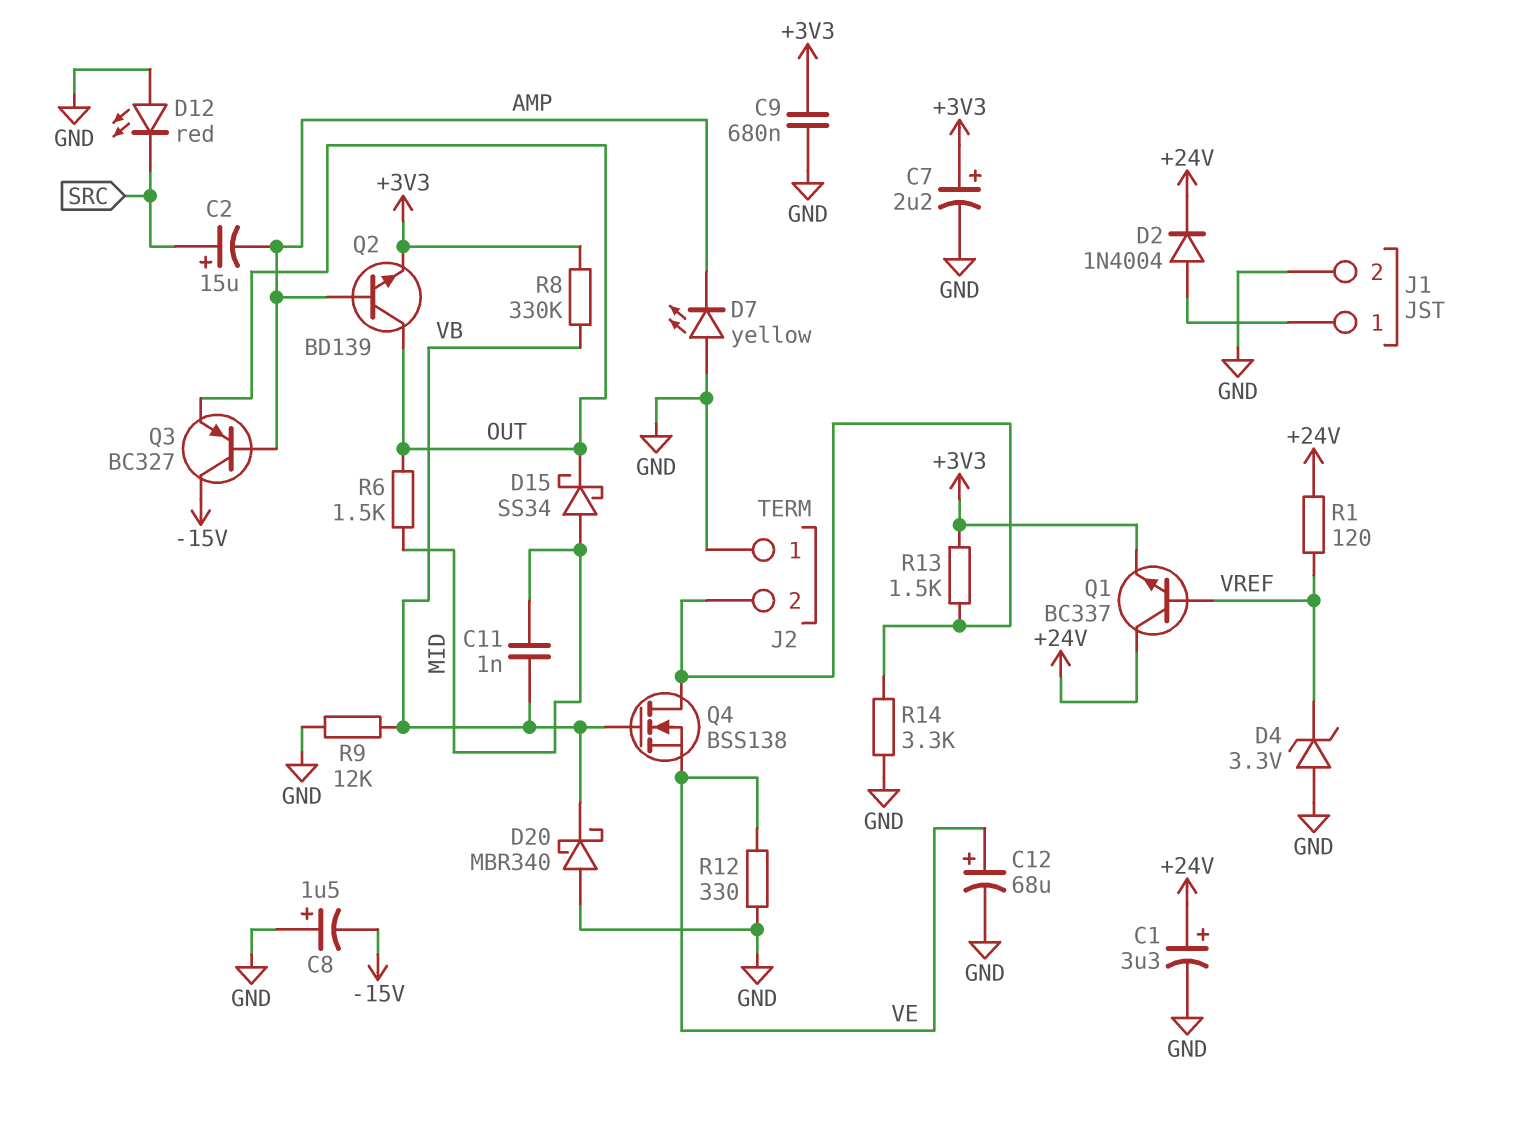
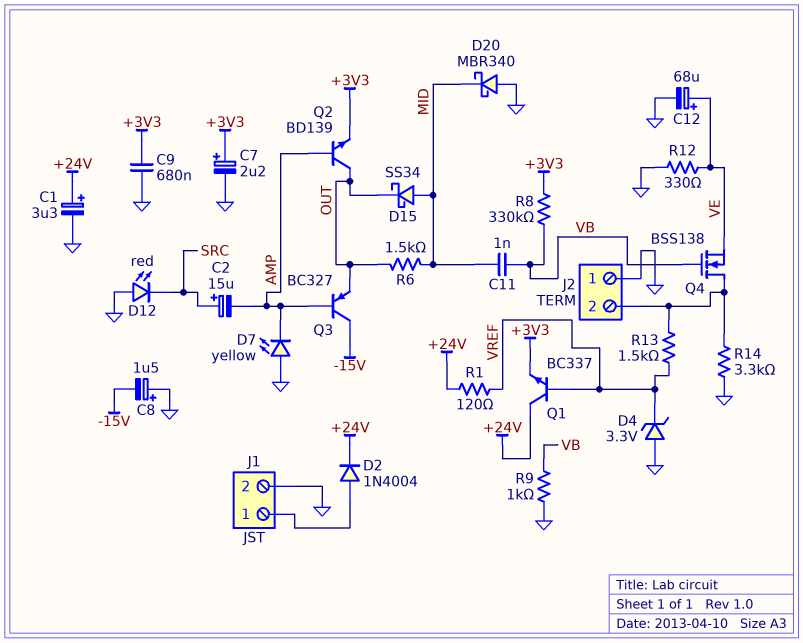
D20: schottky MBR340 (A GND, K VB) -> schottky MBR340 (A GND, K MID)
R9: 12k (GND, VB) -> 1k (GND, VB)
R13: 1.5k (+3V3, J2/2) -> 1.5k (J2/2, VREF)

